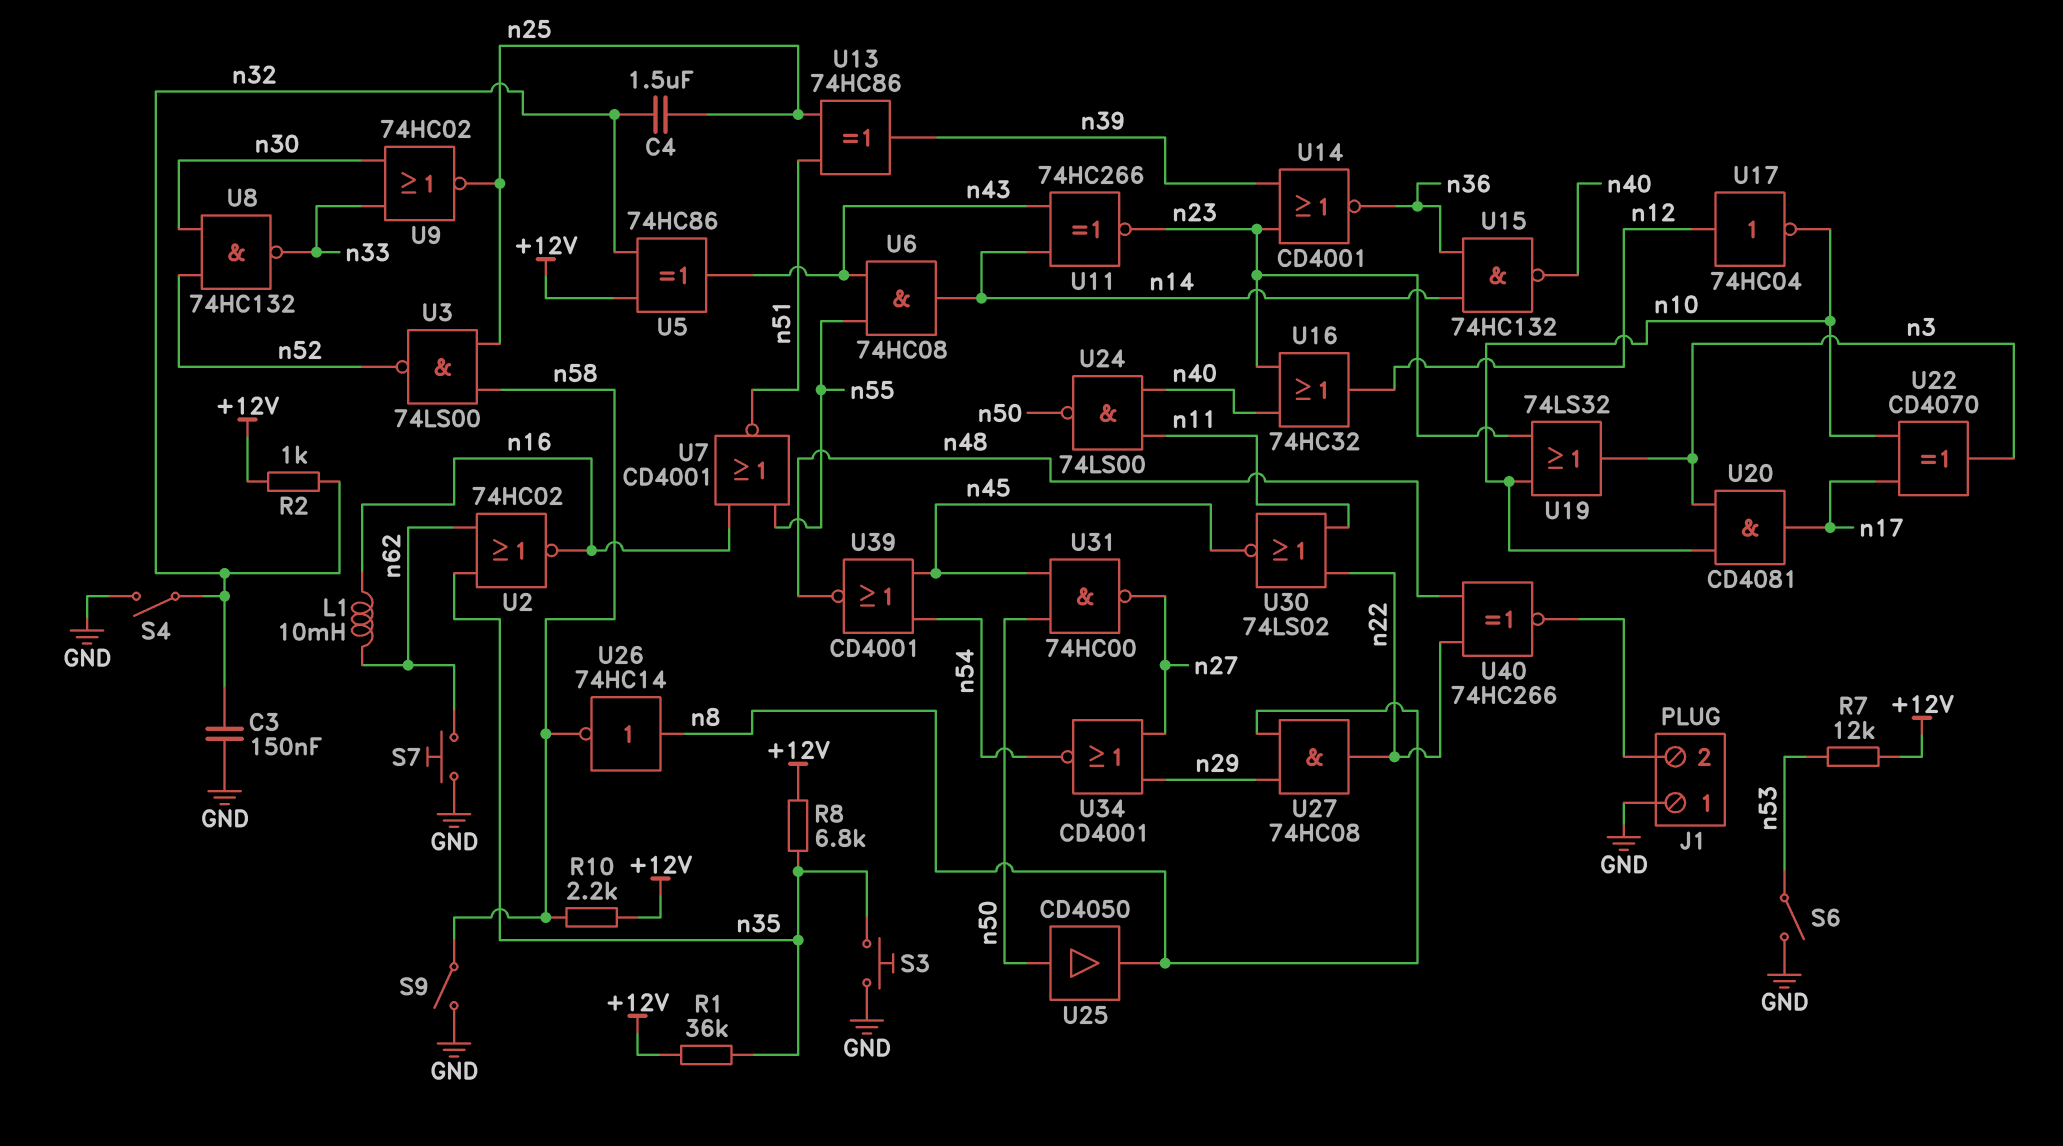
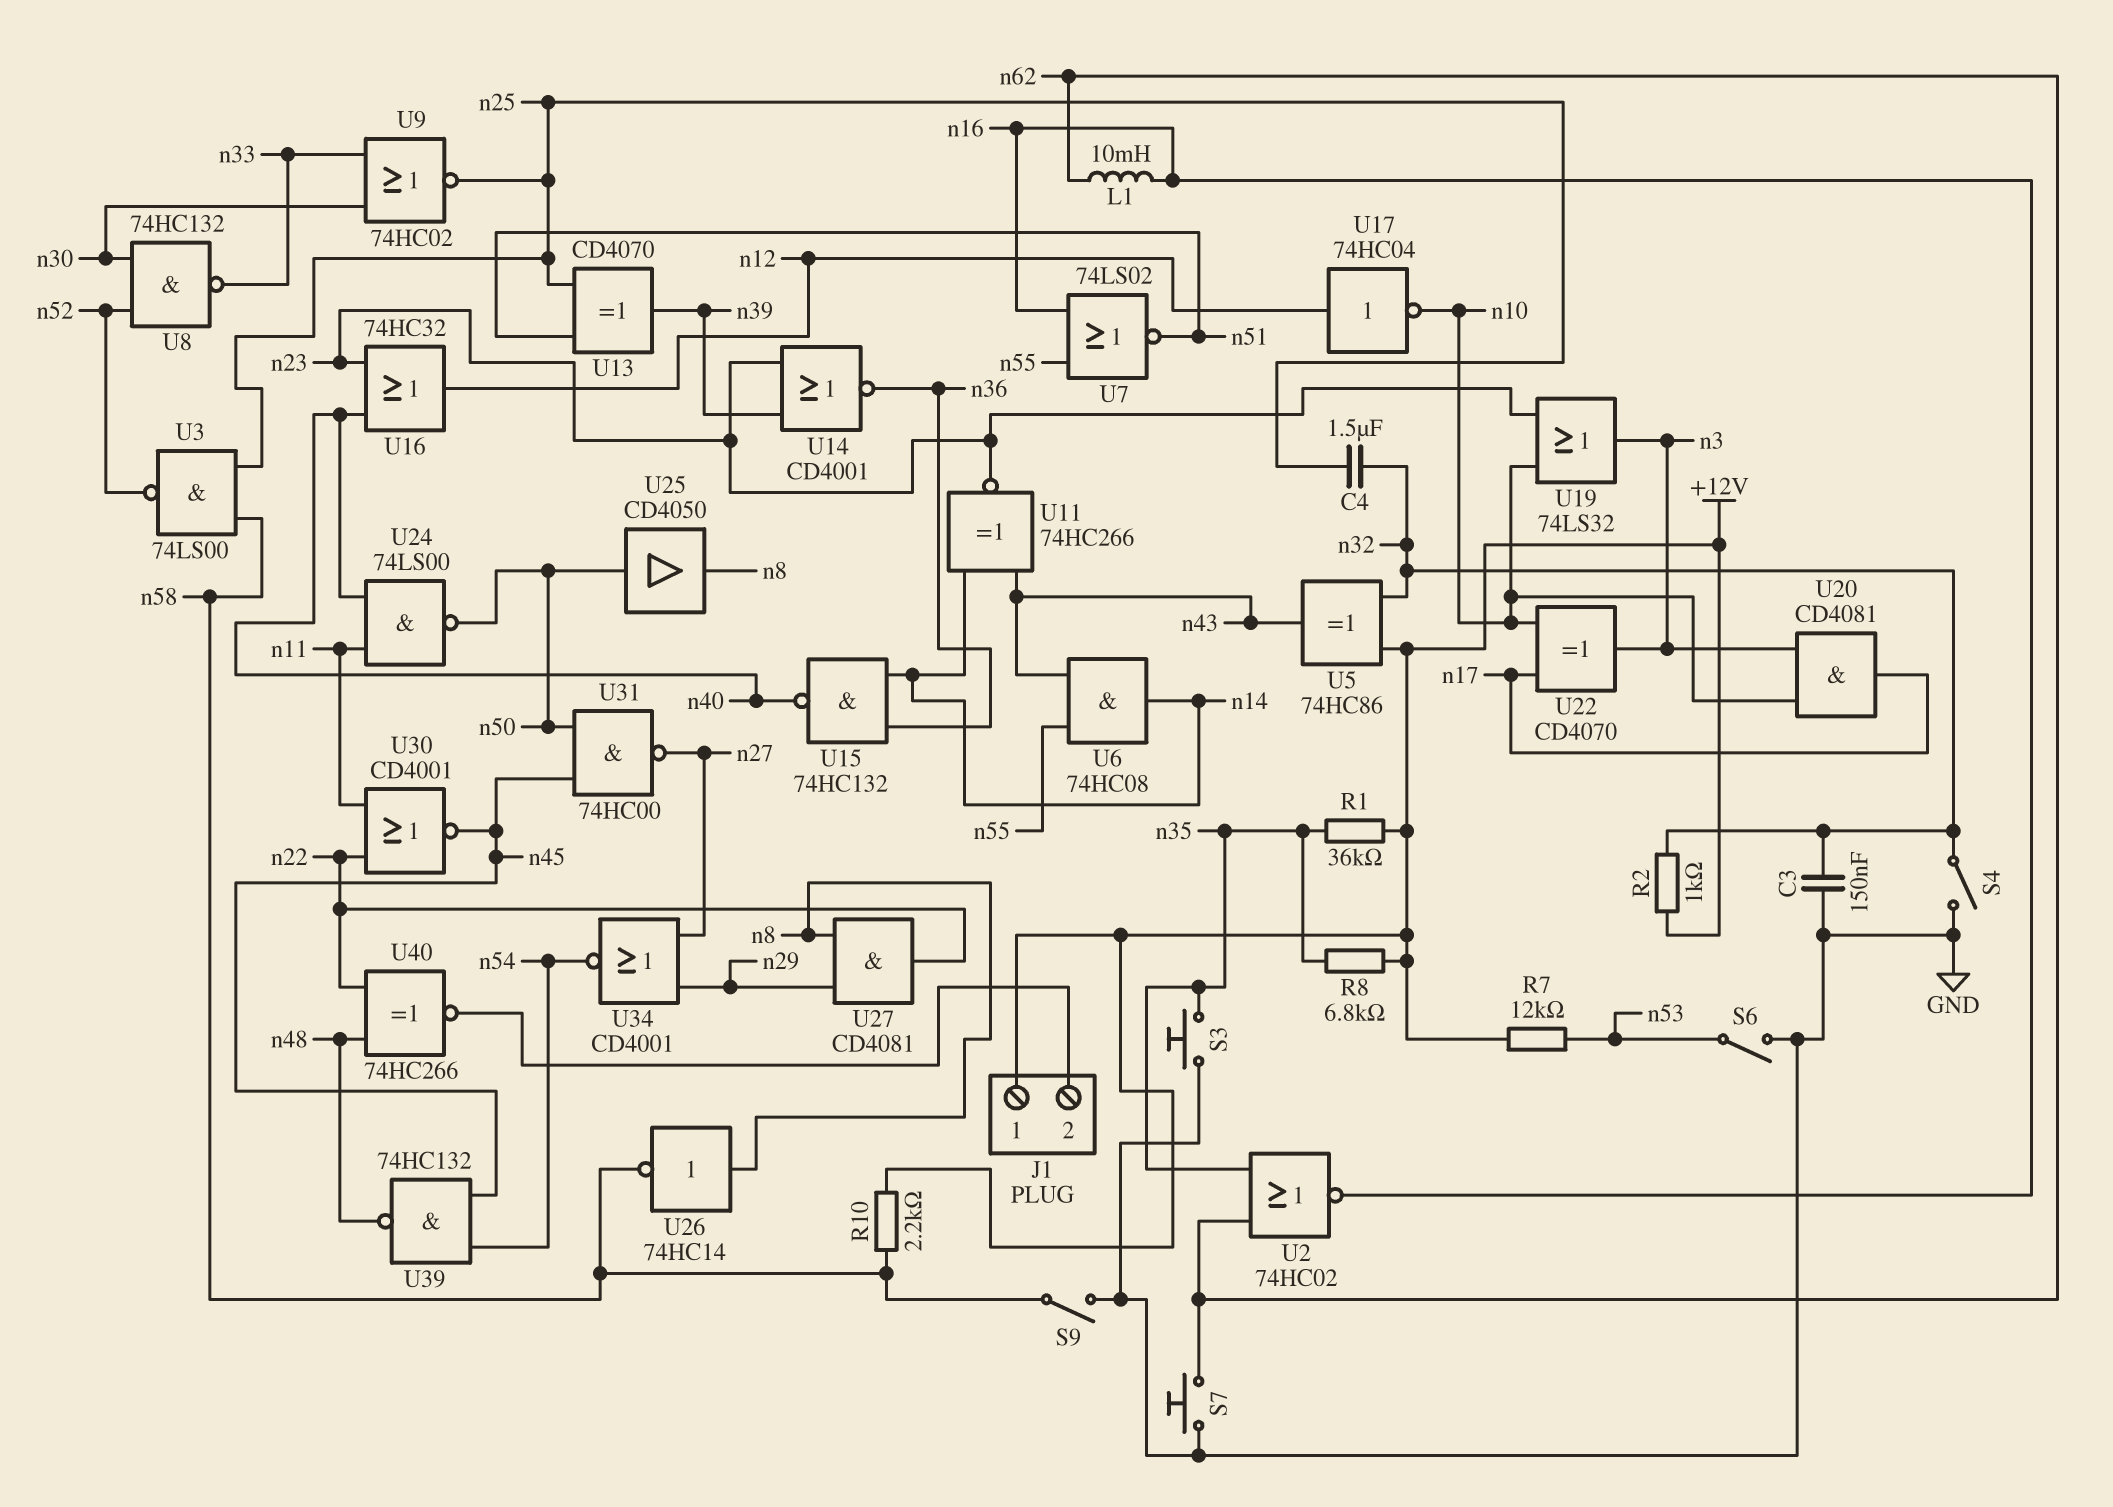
J1 pin 1: GND -> +12V
U7: NOR CD4001 (in n16, in n55, out n51) -> NOR 74LS02 (in n16, in n55, out n51)
U13: XOR 74HC86 (in n25, in n51, out n39) -> XOR CD4070 (in n25, in n51, out n39)
U27: AND 74HC08 (in n8, in n29, out n22) -> AND CD4081 (in n8, in n29, out n22)
U30: NOR 74LS02 (in n11, in n22, out n45) -> NOR CD4001 (in n11, in n22, out n45)
U39: NOR CD4001 (in n45, in n54, out n48) -> NAND 74HC132 (in n45, in n54, out n48)

